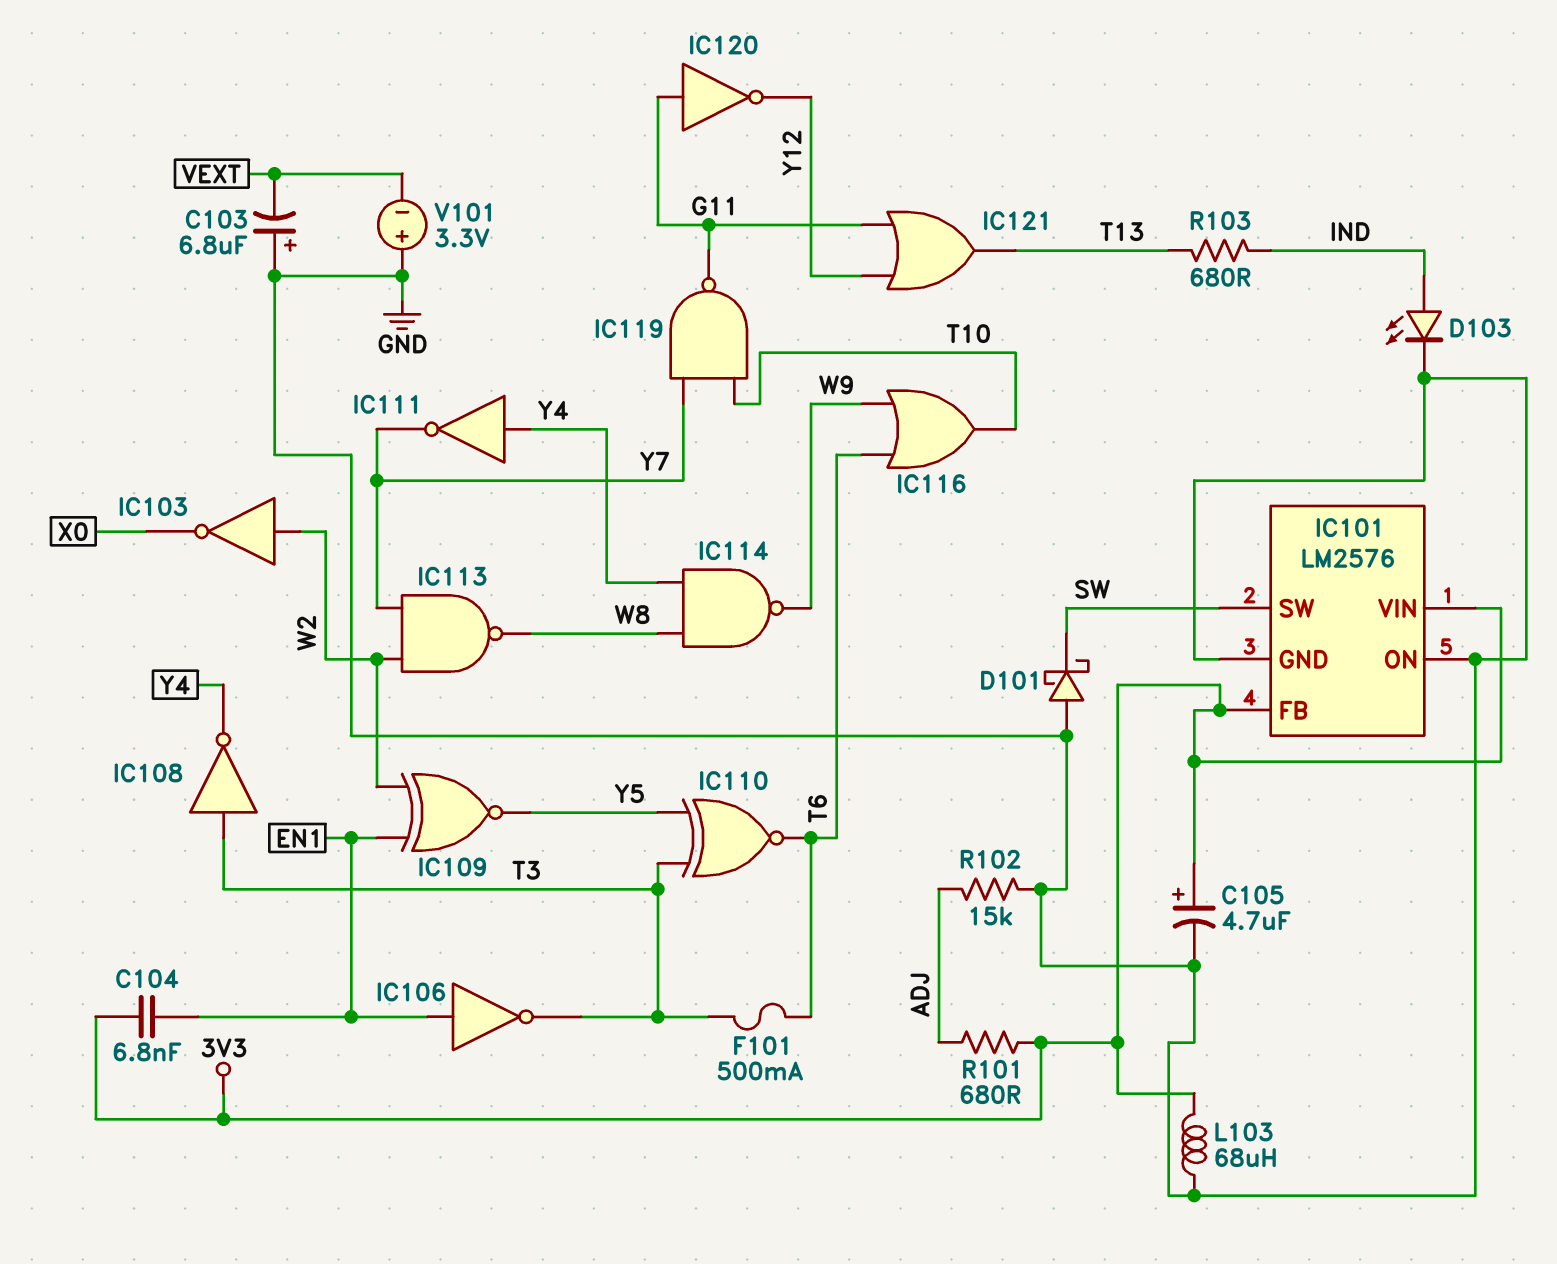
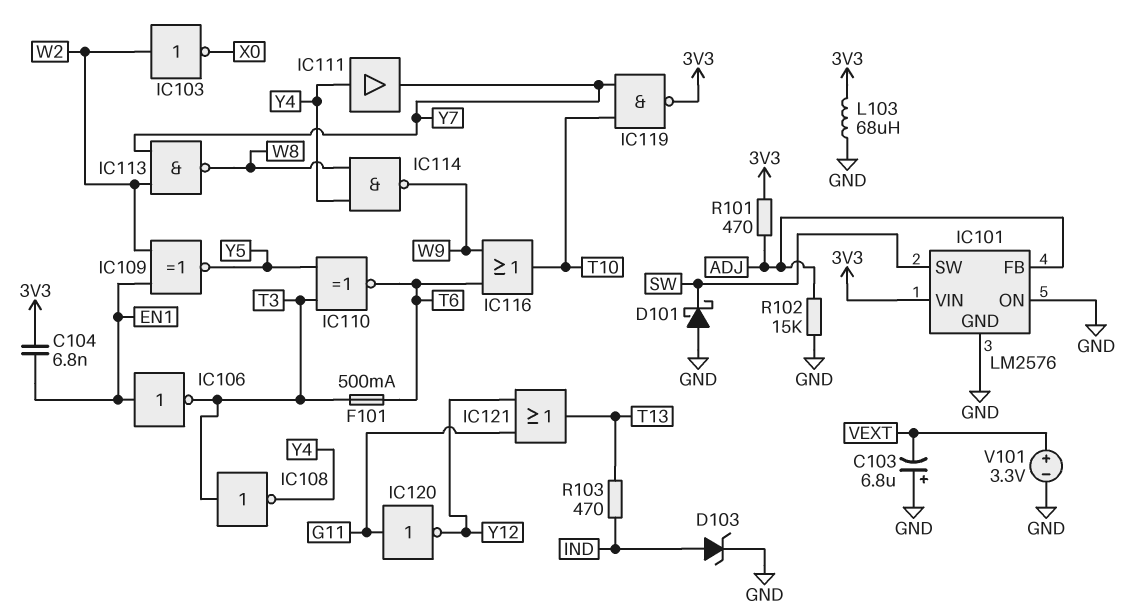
C105: 4.7uF (plus 3V3, minus GND) -> none
D103: LED (A IND, K GND) -> zener (A IND, K GND)
IC101 pin FB: 3V3 -> ADJ
IC111: NOT (in Y4, out Y7) -> buffer (in Y4, out Y7)
IC119: NAND (in T10, in Y7, out G11) -> NAND (in T10, in Y7, out 3V3)
R101: 680 (3V3, ADJ) -> 470 (3V3, ADJ)
R103: 680 (IND, T13) -> 470 (IND, T13)
V101: 3.3V (plus GND, minus VEXT) -> 3.3V (plus VEXT, minus GND)

